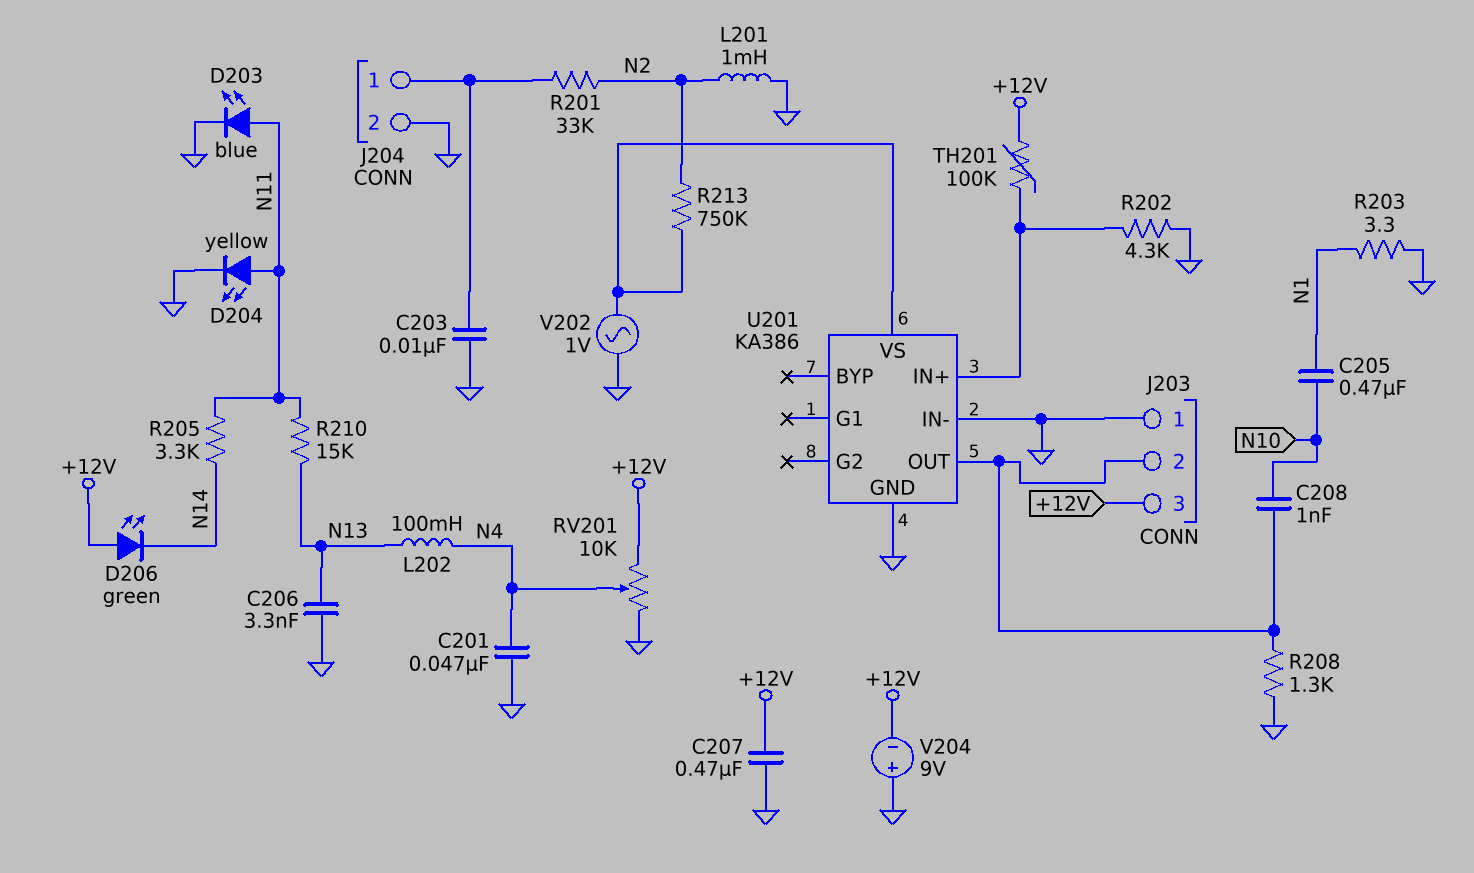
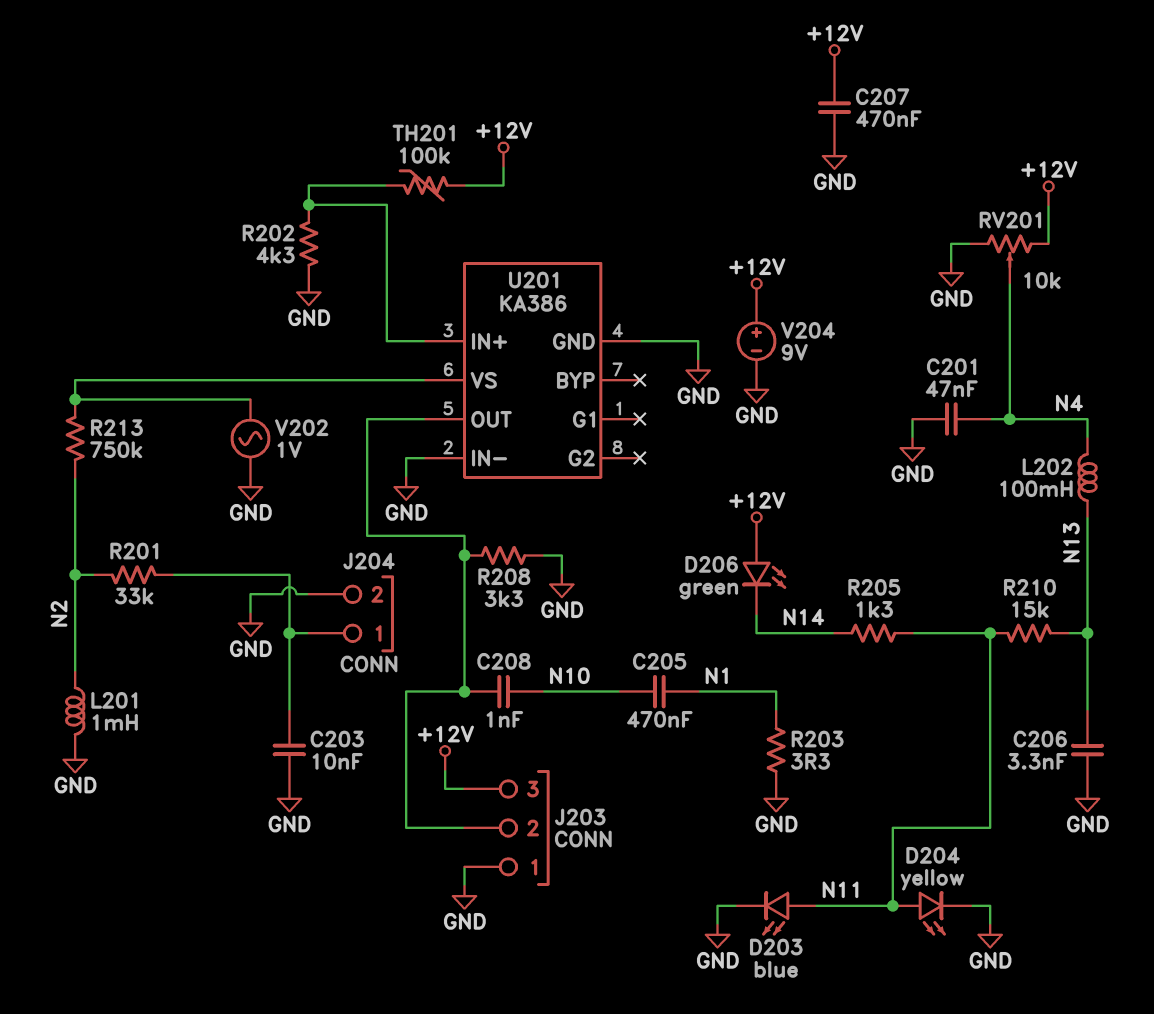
R205: 3.3k (N11, N14) -> 1.3k (N11, N14)
R208: 1.3k (GND, J203/2) -> 3.3k (GND, J203/2)
V204: 9V (plus GND, minus +12V) -> 9V (plus +12V, minus GND)

